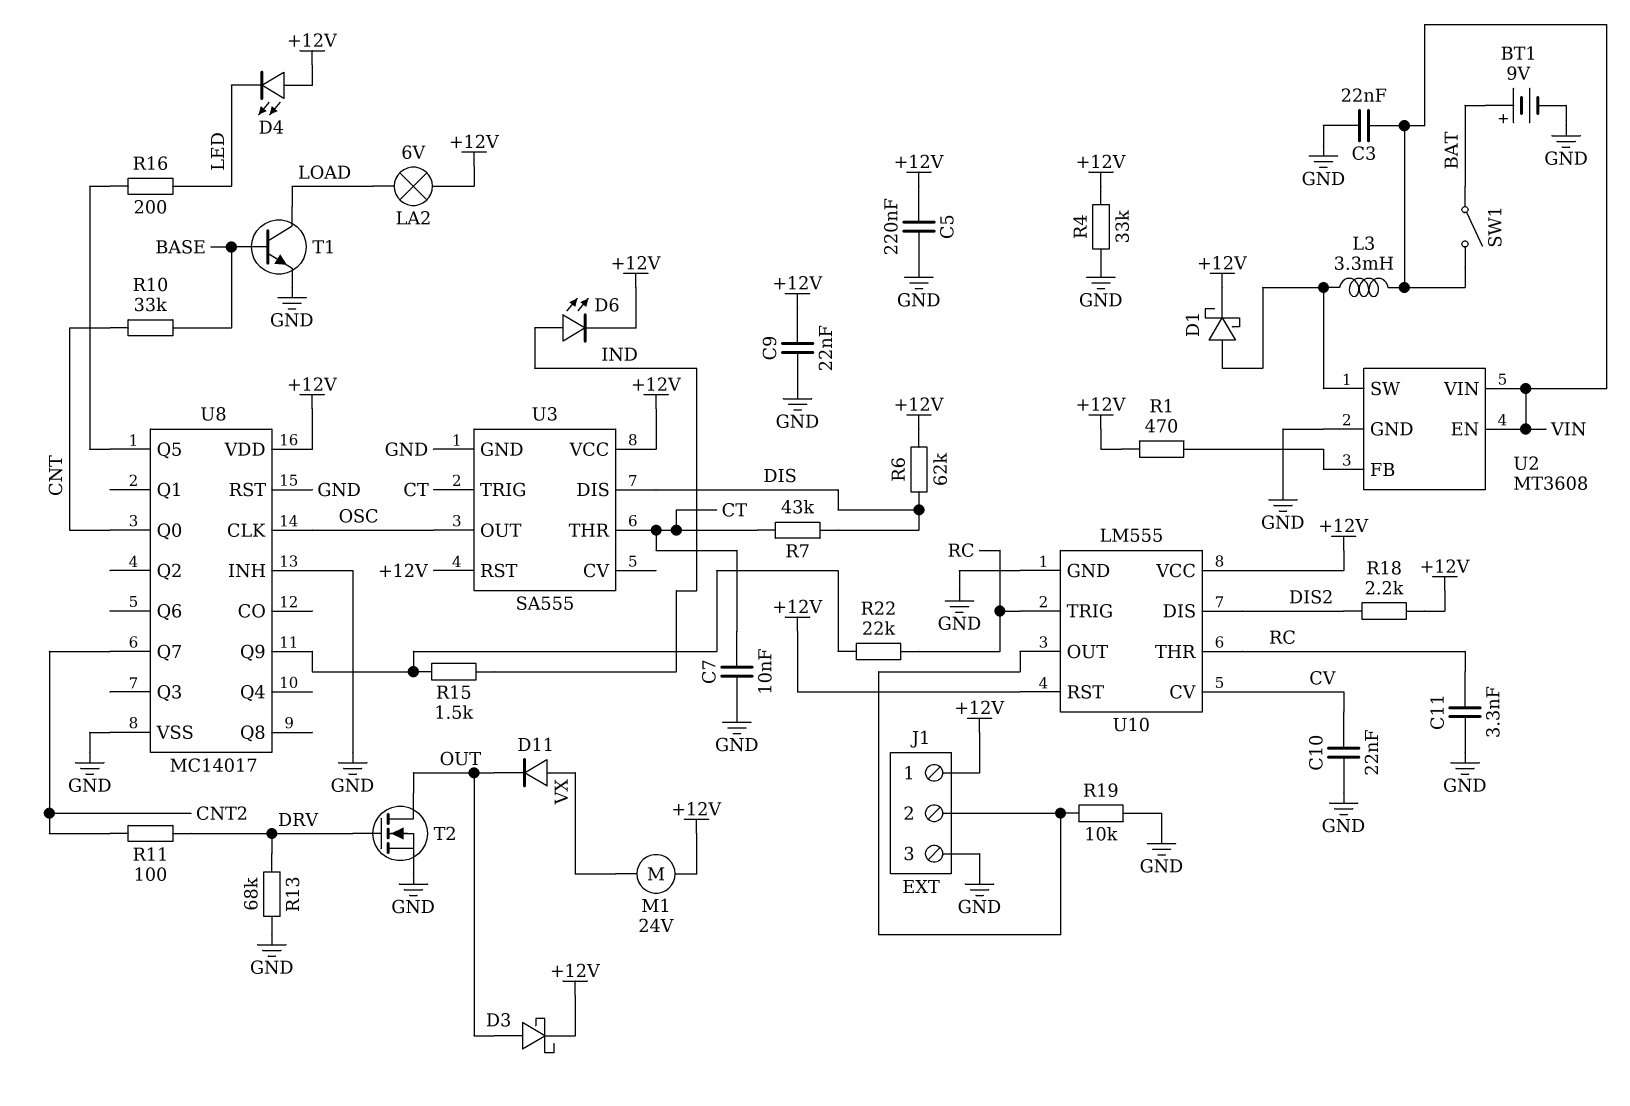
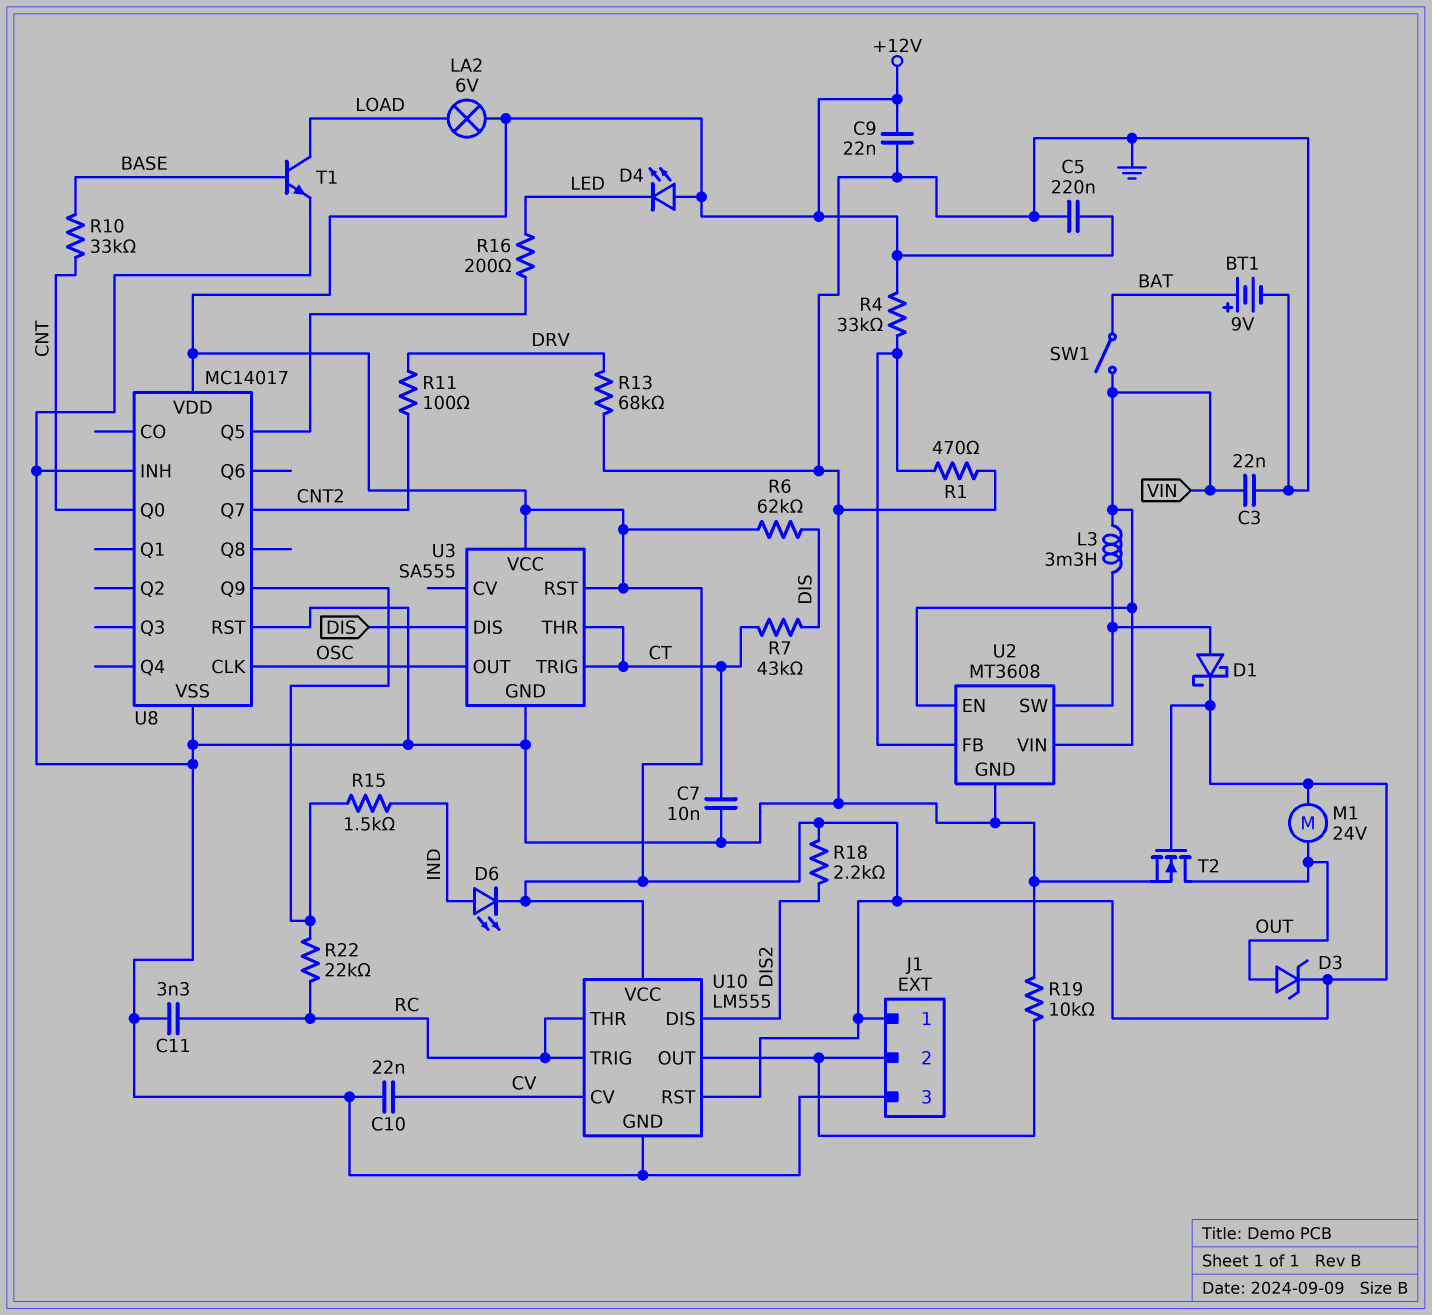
D3: schottky (A OUT, K +12V) -> zener (A OUT, K +12V)
D11: diode (A VX, K OUT) -> none
M1: motor 24V (+12V, VX) -> motor 24V (+12V, OUT)
R1: 470 (+12V, U2/FB) -> 470 (GND, U2/FB)
R4: 33k (+12V, GND) -> 33k (+12V, U2/FB)
T2: NMOS (G DRV, D OUT, S GND) -> NMOS (G +12V, D OUT, S GND)

